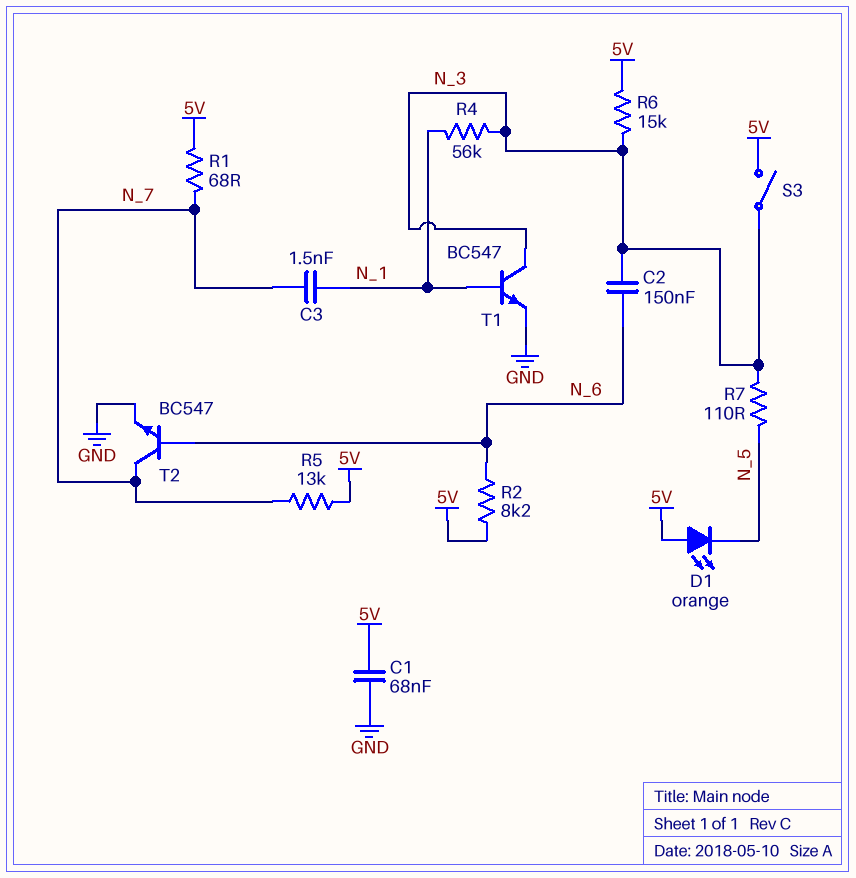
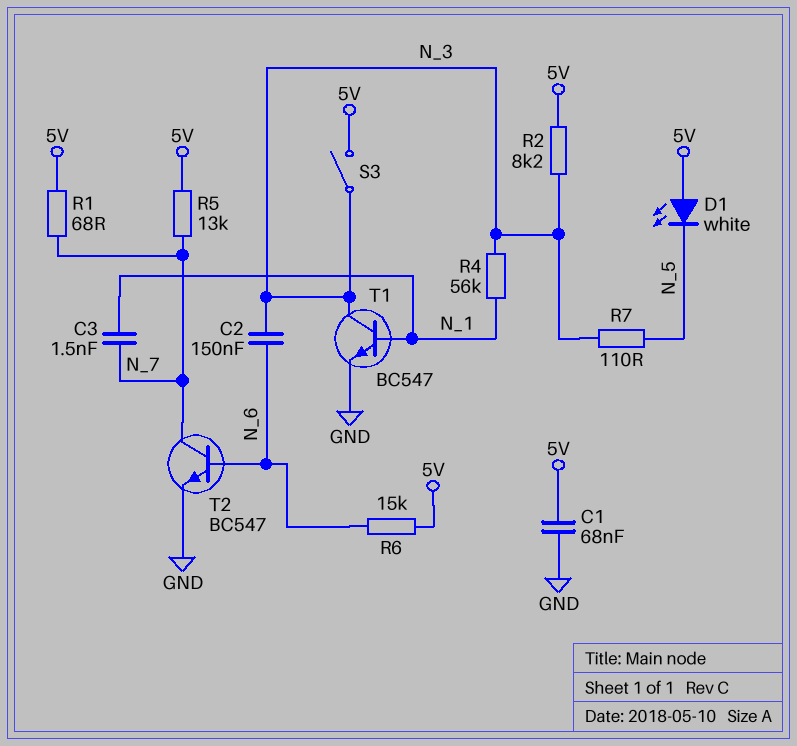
D1: LED orange (A 5V, K N_5) -> LED white (A 5V, K N_5)
R2: 8.2k (5V, N_6) -> 8.2k (5V, N_3)
R6: 15k (5V, N_3) -> 15k (5V, N_6)

